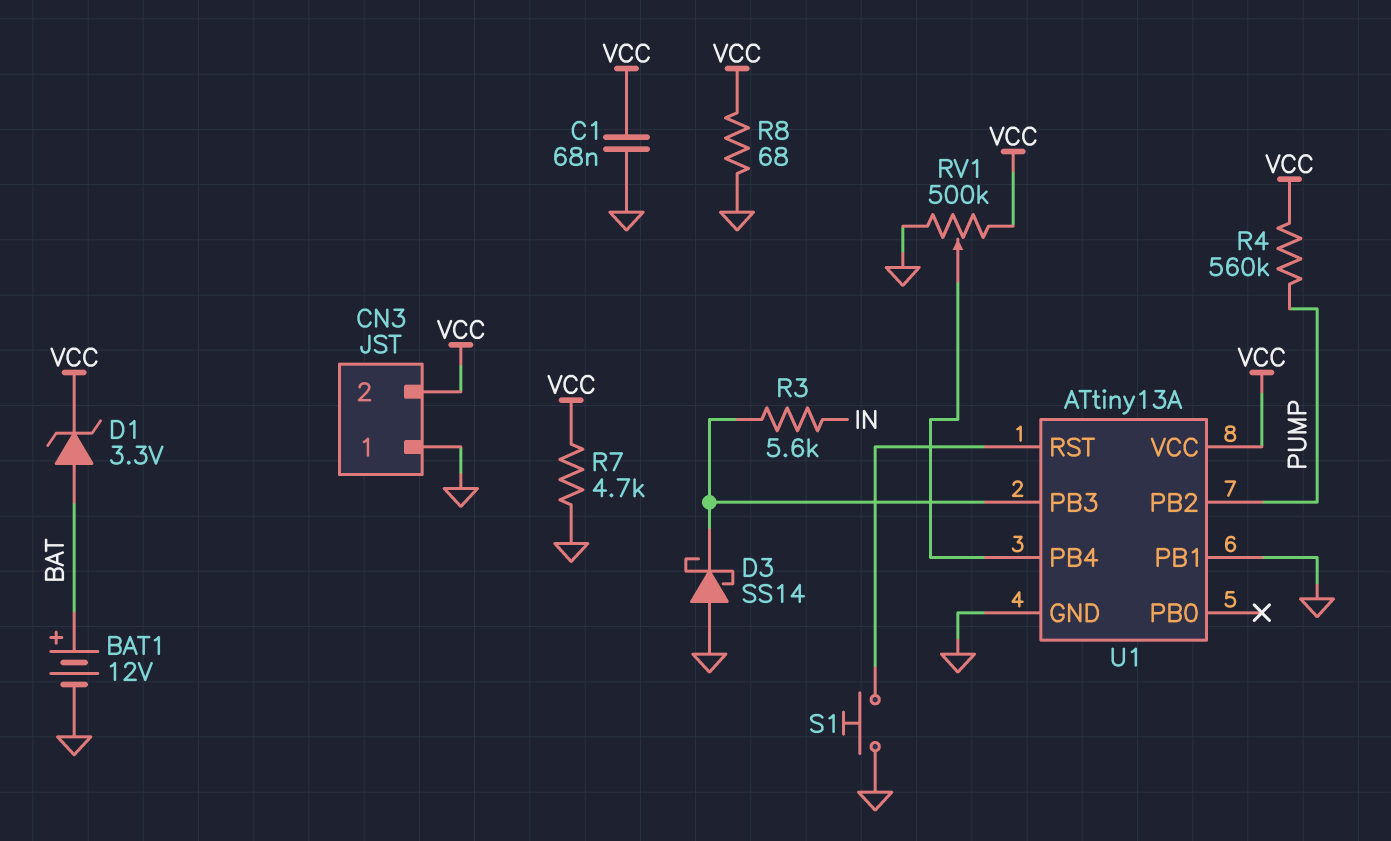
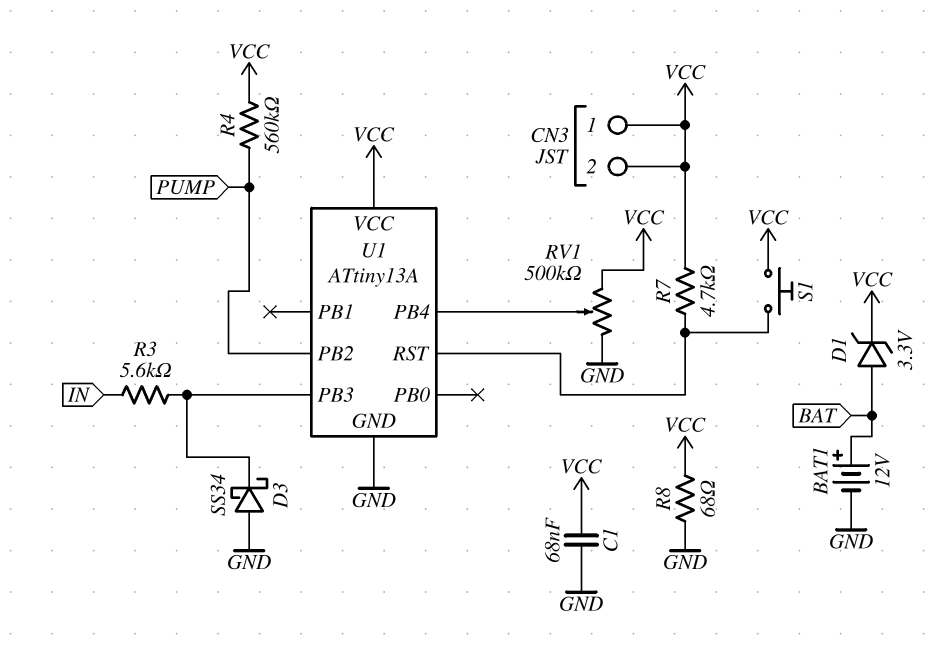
CN3 pin 1: GND -> VCC
D3: schottky SS14 (A GND, K U1/PB3) -> schottky SS34 (A GND, K U1/PB3)
R7: 4.7k (GND, VCC) -> 4.7k (U1/RST, VCC)
S1: button (GND, U1/RST) -> button (U1/RST, VCC)
U1 pin PB1: GND -> none

